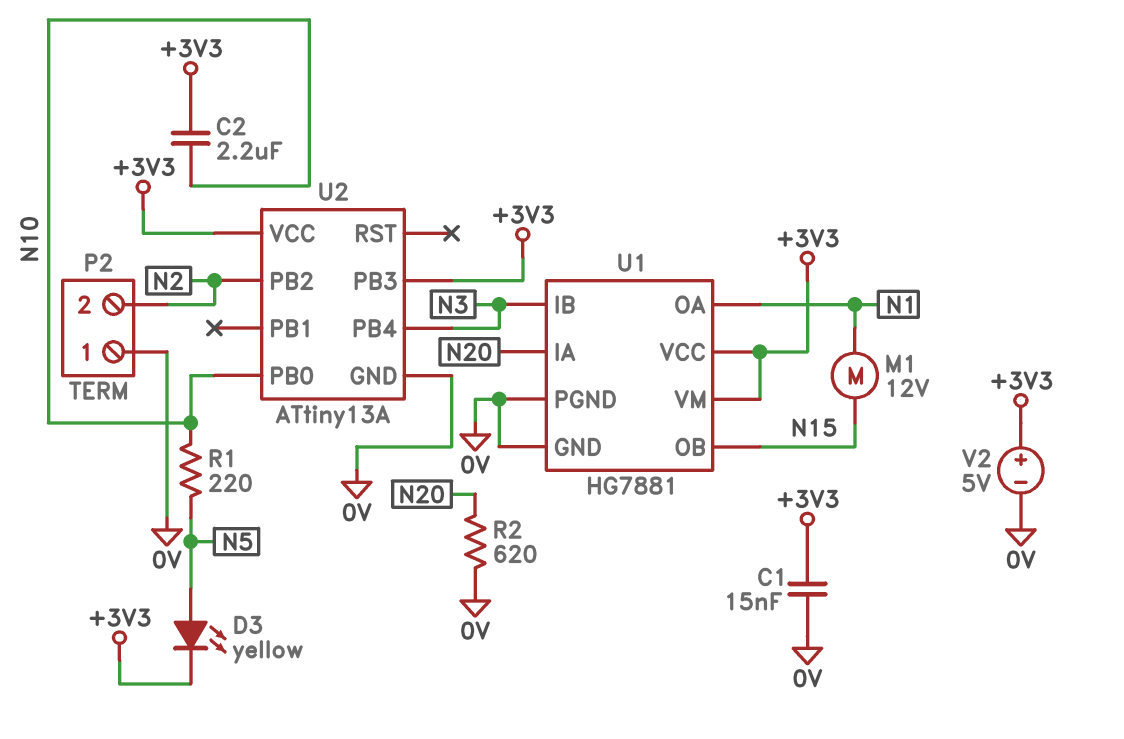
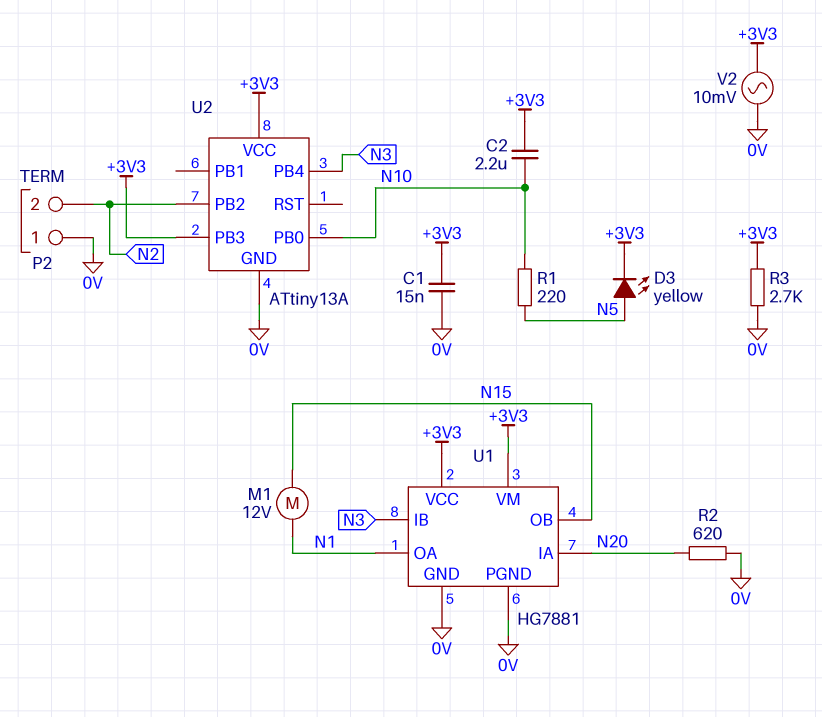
R3: none -> 2.7k (+3V3, 0V)
V2: 5V (plus +3V3, minus 0V) -> AC 10mV (+3V3, 0V)

